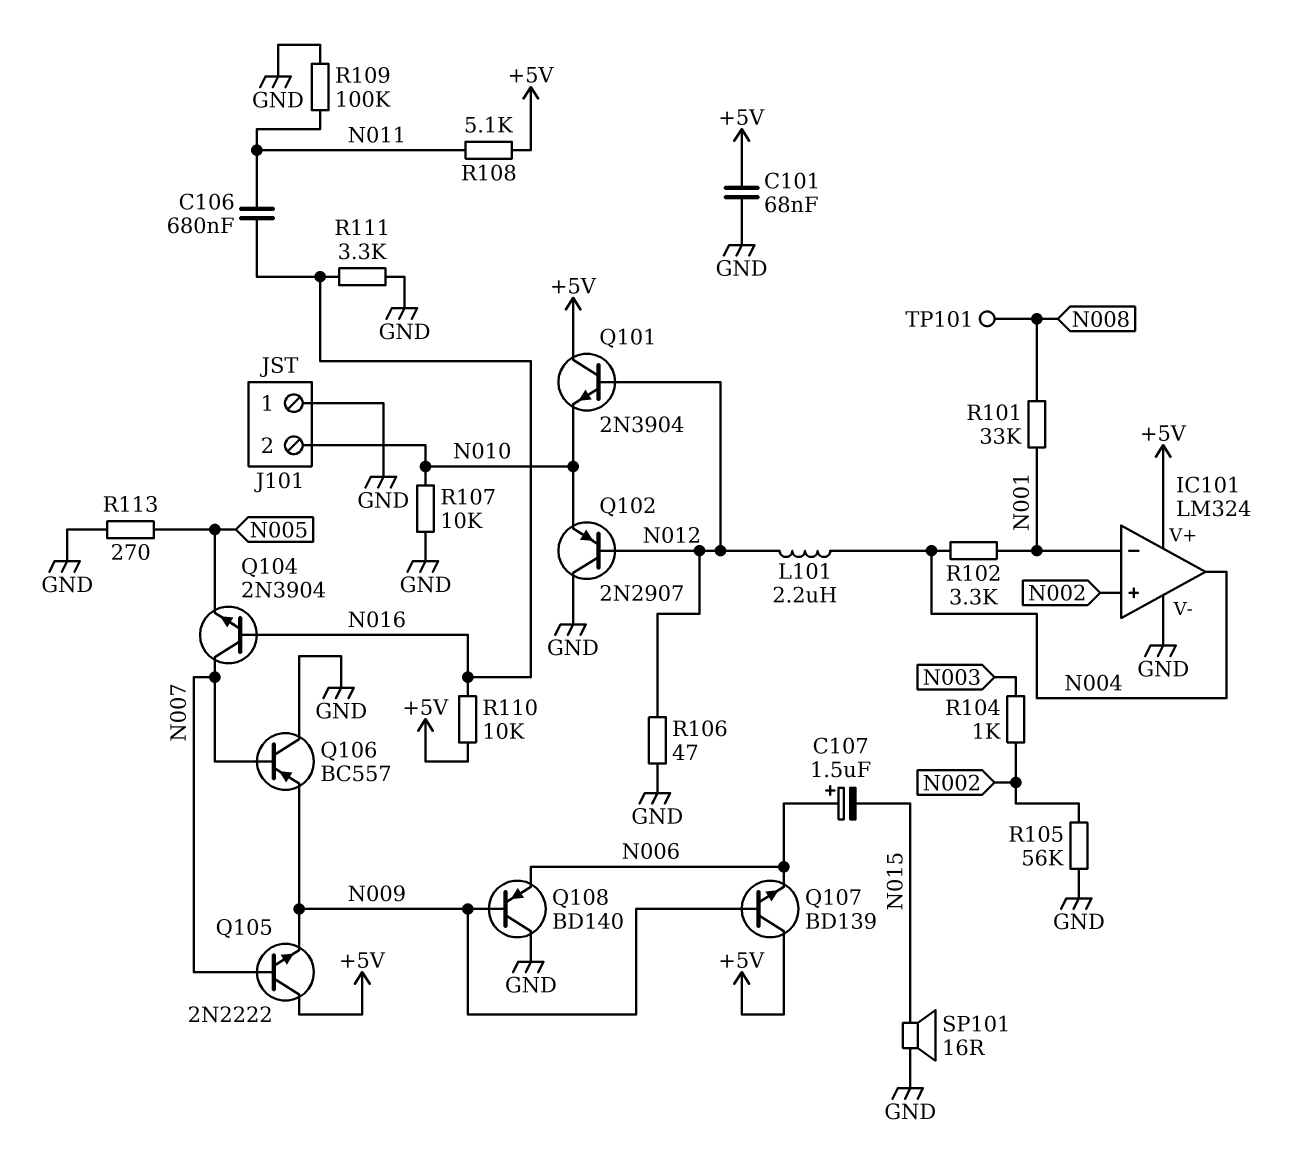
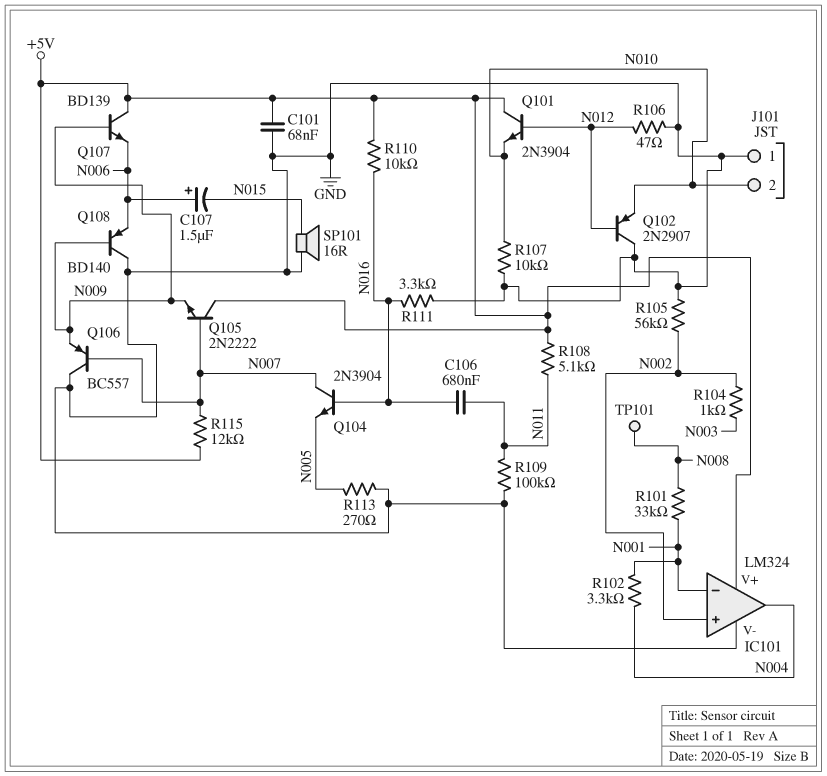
L101: 2.2uH (N004, N012) -> none
R115: none -> 12k (+5V, N007)

